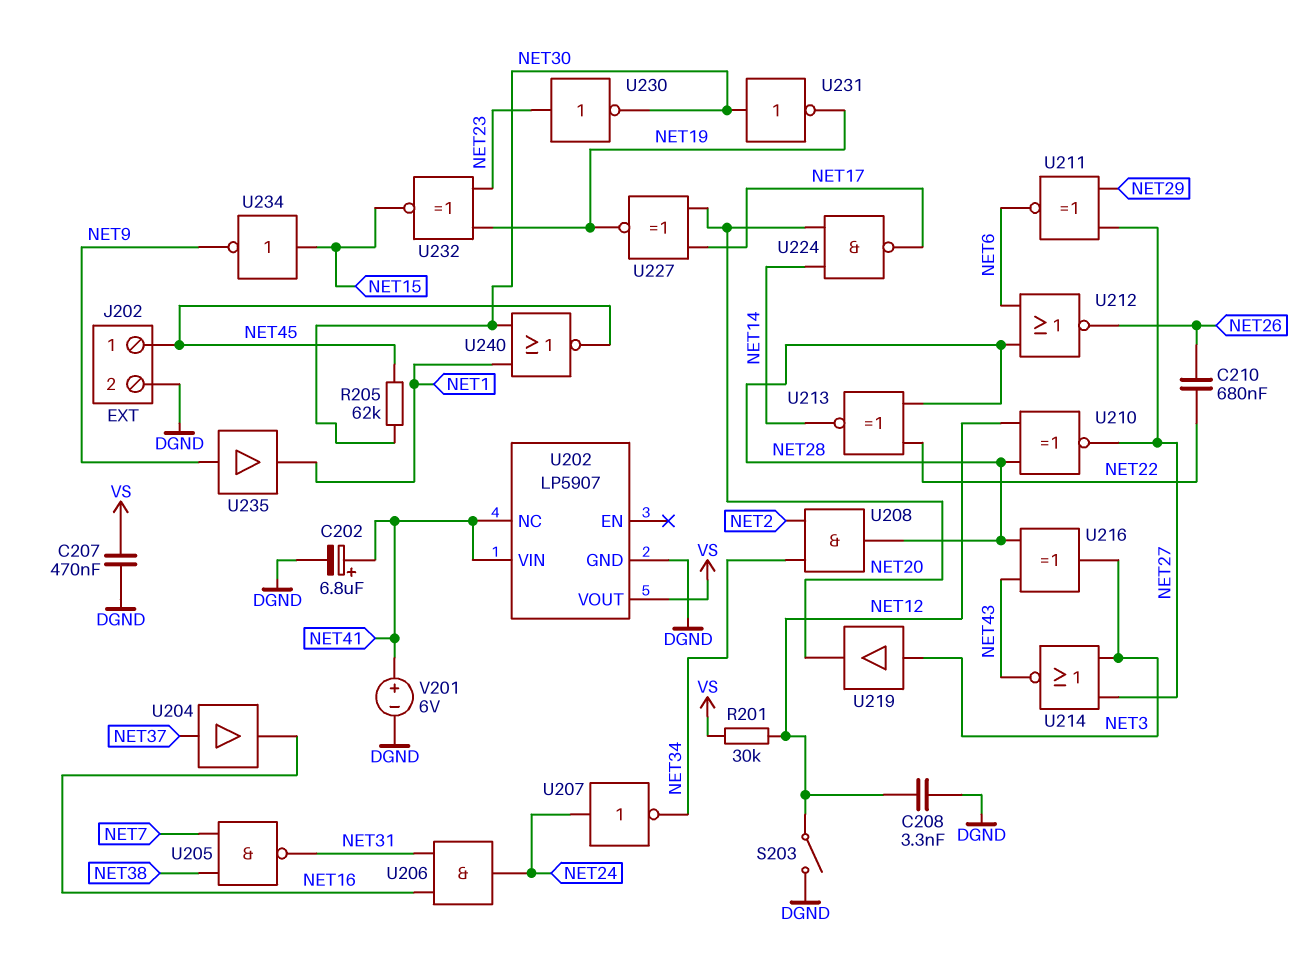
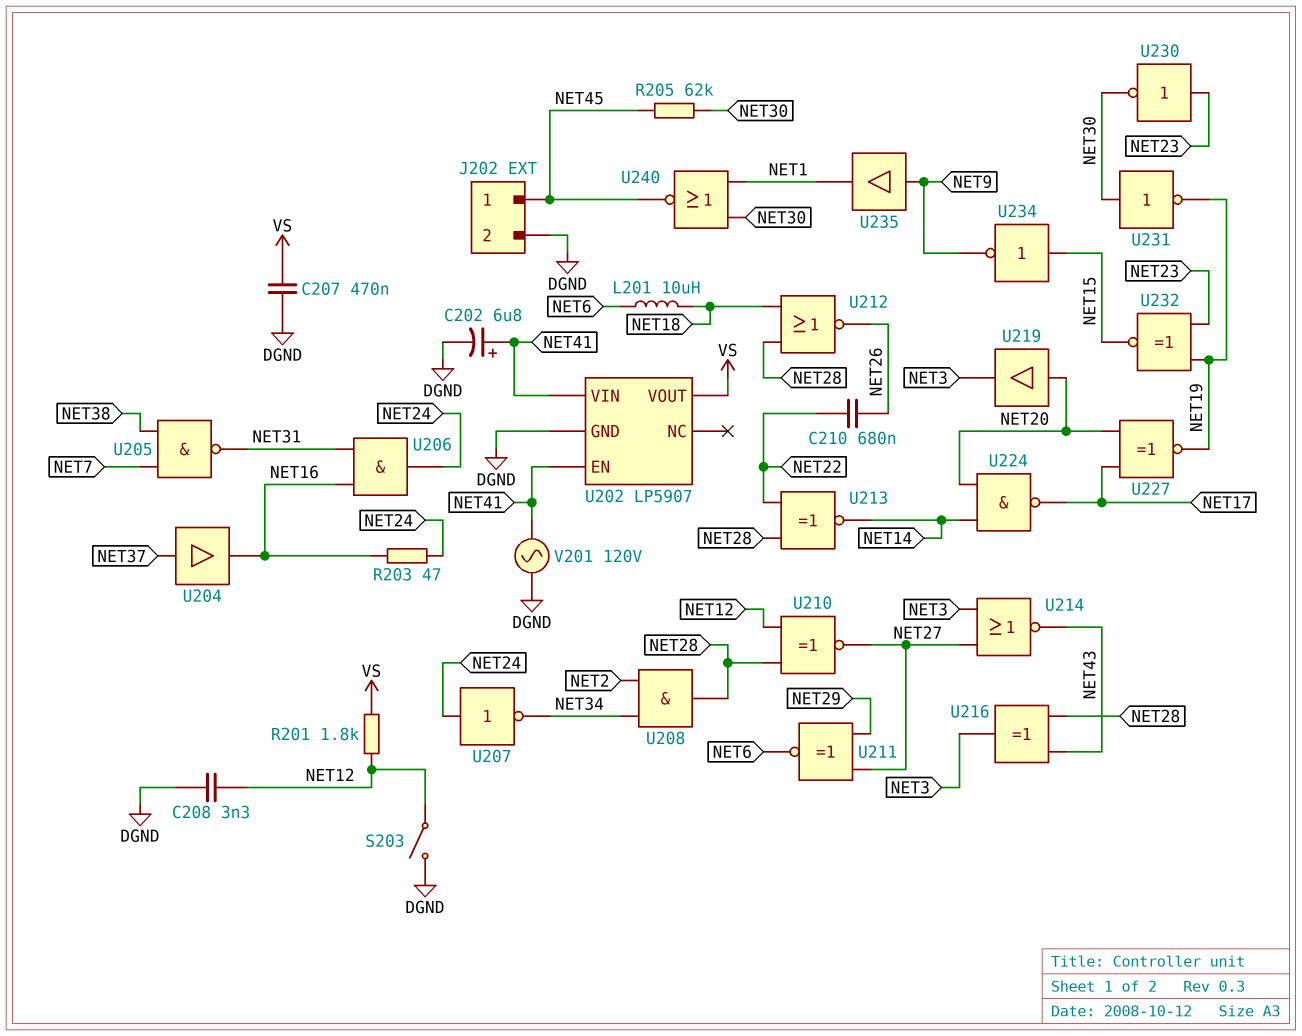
L201: none -> 10uH (NET6, NET18)
R201: 30k (NET12, VS) -> 1.8k (NET12, VS)
R203: none -> 47 (NET16, NET24)
U202 pin EN: none -> NET41
U202 pin NC: NET41 -> none
U212: NOR (in NET6, in NET28, out NET26) -> NOR (in NET18, in NET28, out NET26)
U219: buffer (in NET3, out NET20) -> buffer (in NET20, out NET3)
V201: 6V (plus NET41, minus DGND) -> AC 120V (DGND, NET41)

